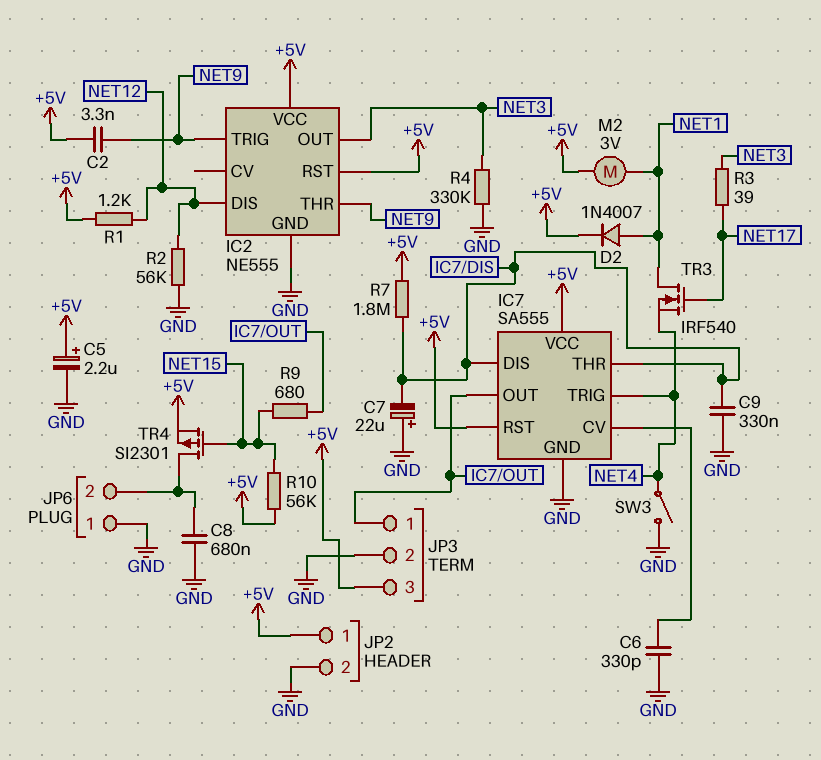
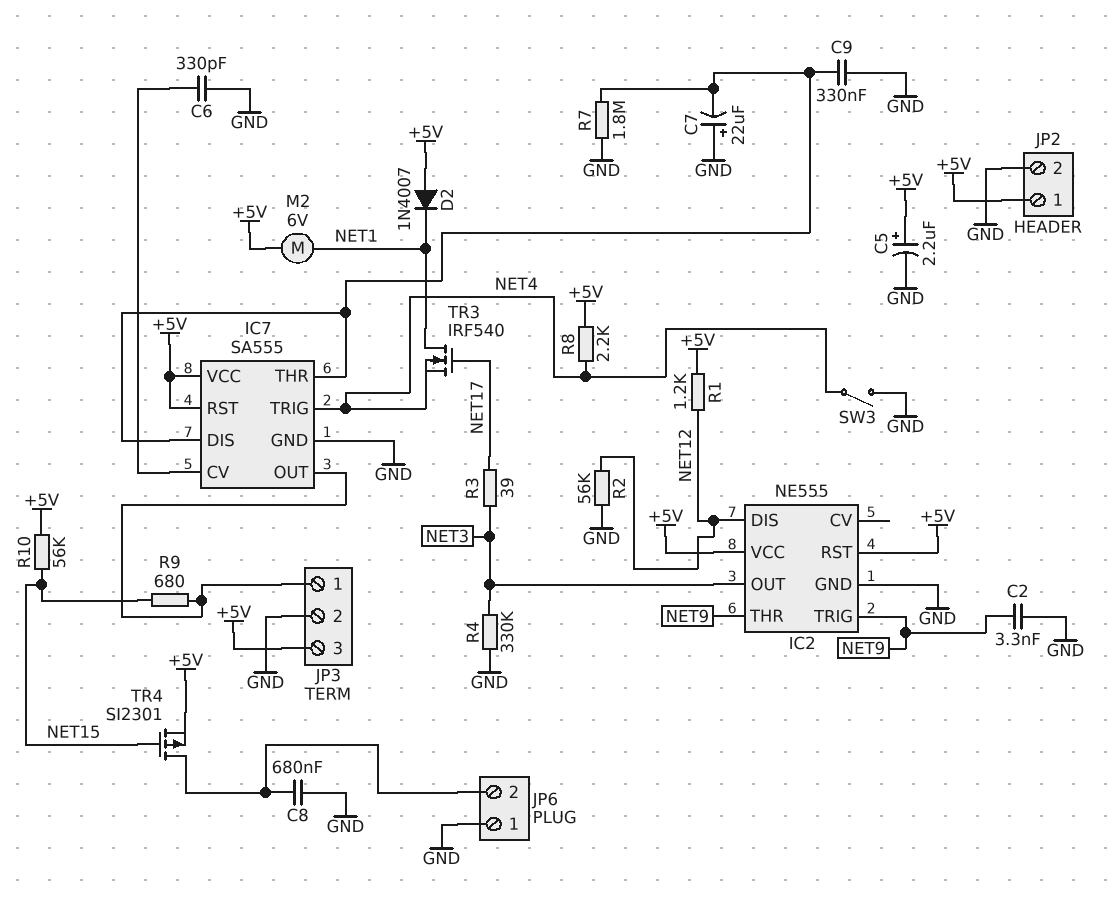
C2: 3.3nF (+5V, NET9) -> 3.3nF (GND, NET9)
D2: diode 1N4007 (A NET1, K +5V) -> diode 1N4007 (A +5V, K NET1)
M2: motor 3V (+5V, NET1) -> motor 6V (+5V, NET1)
R7: 1.8M (+5V, IC7/DIS) -> 1.8M (GND, IC7/DIS)
R8: none -> 2.2k (+5V, NET4)

